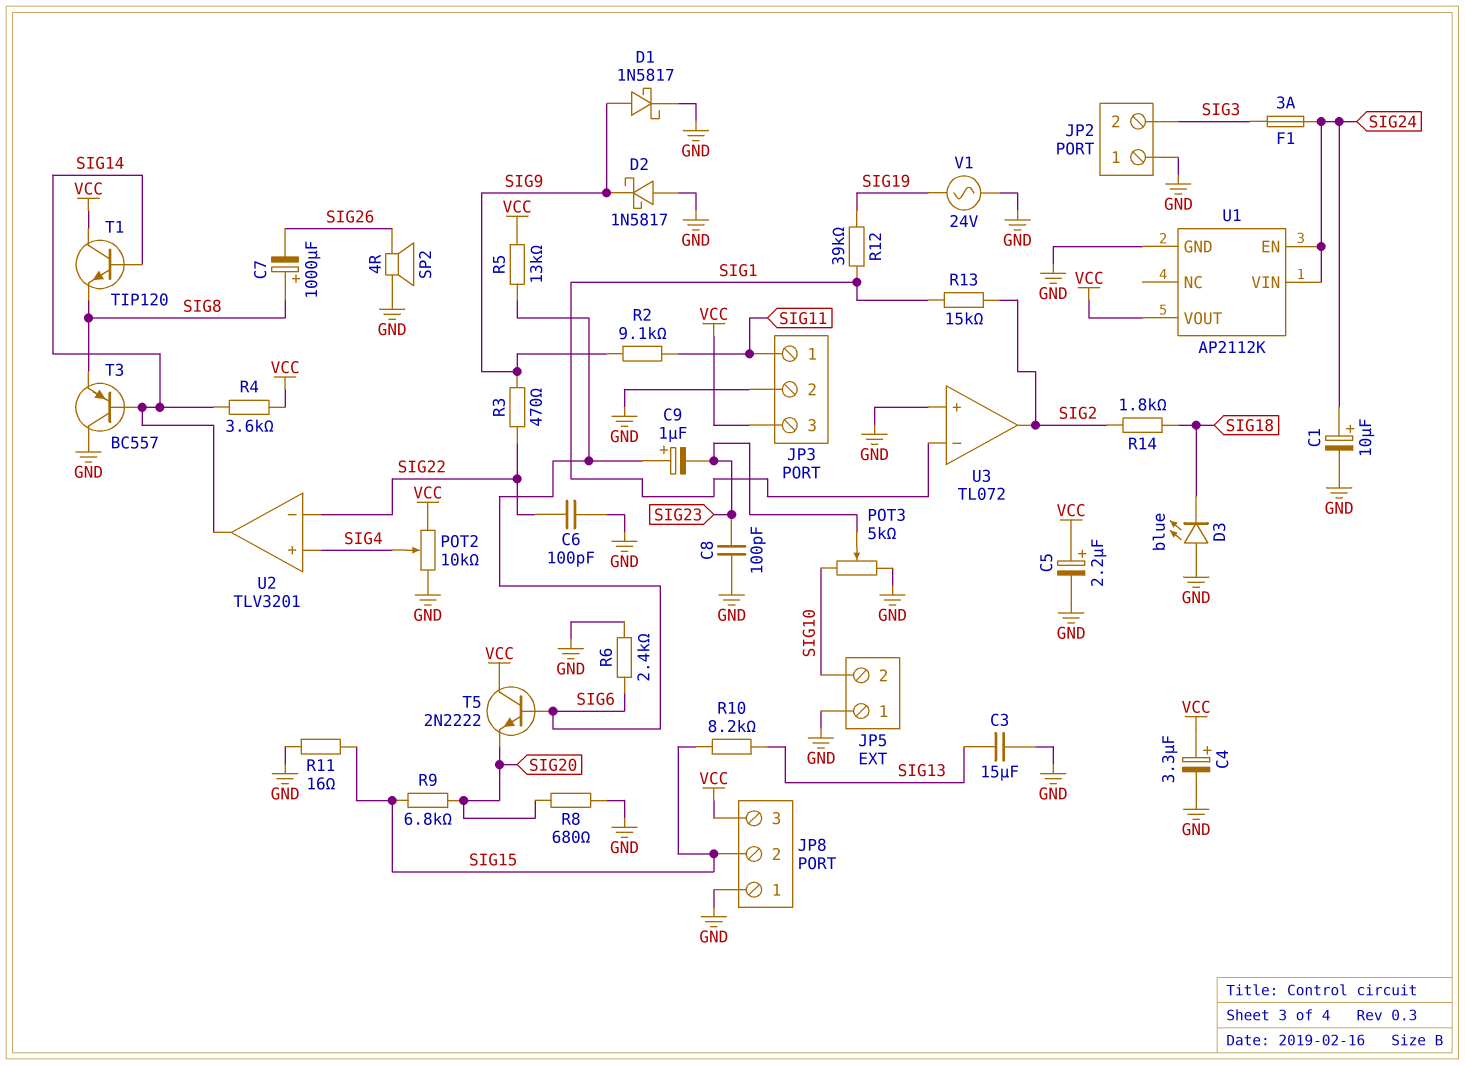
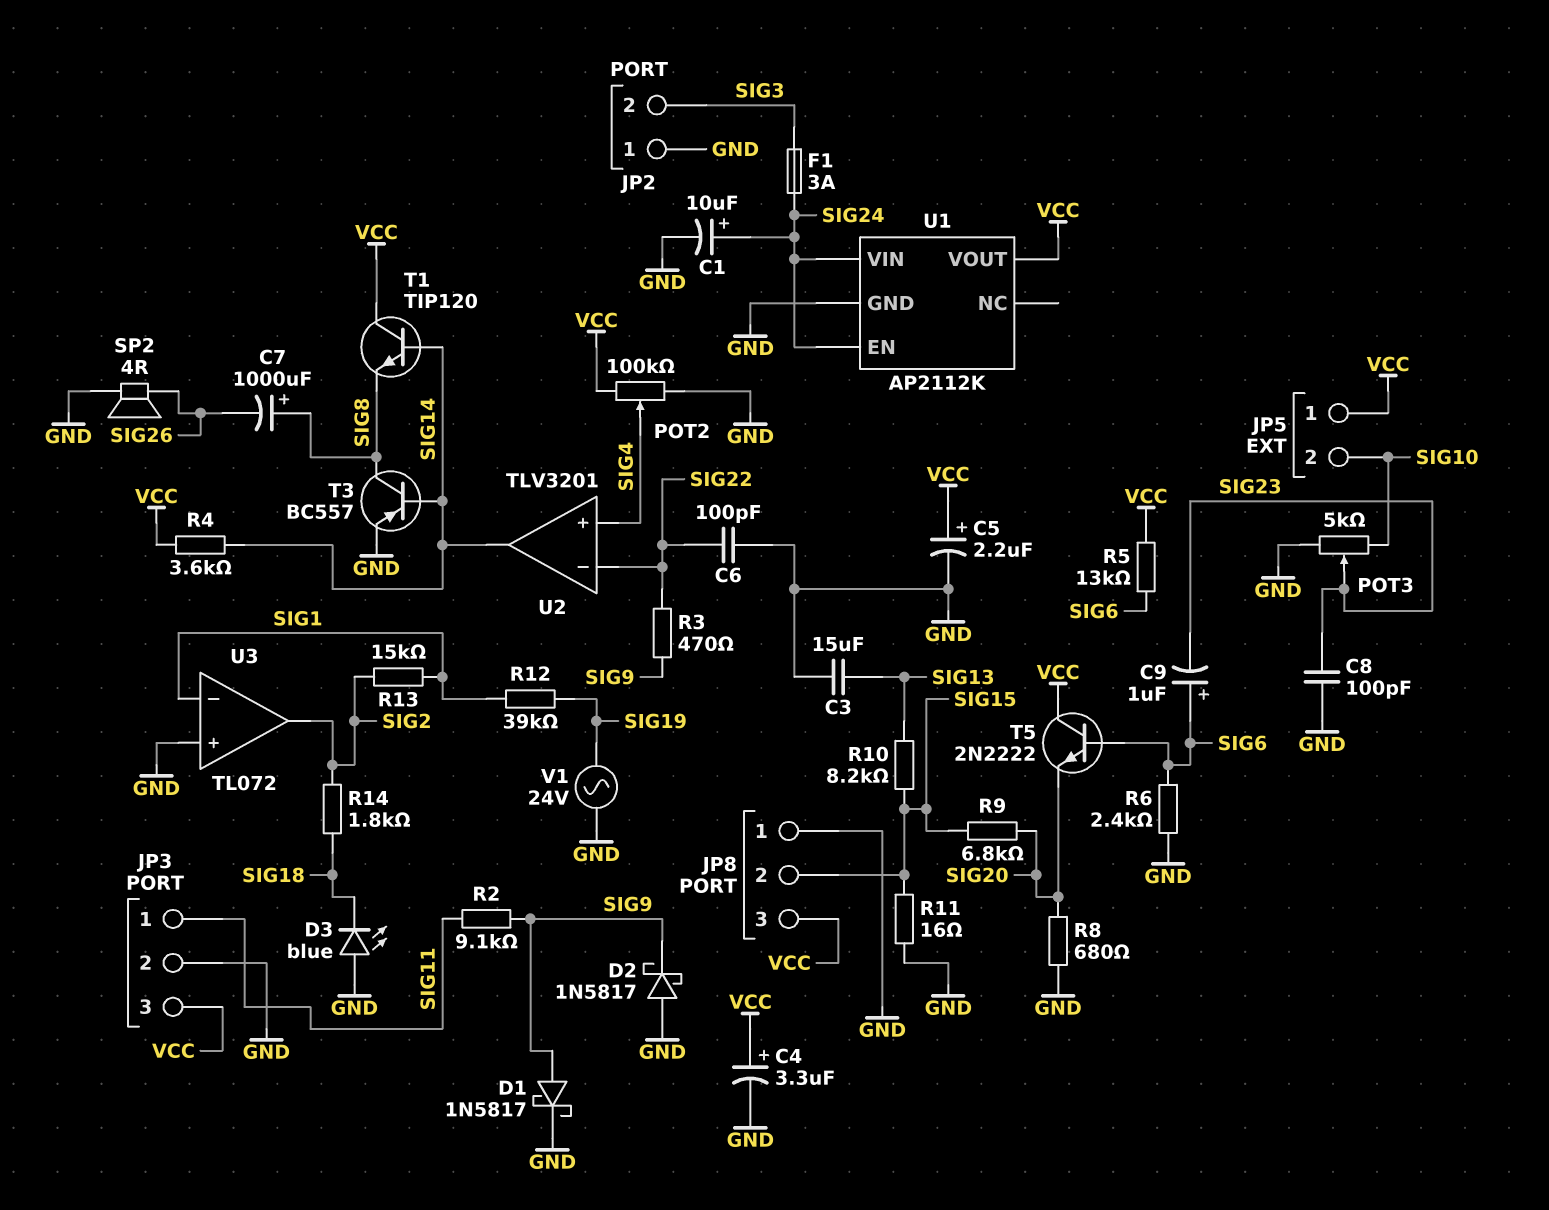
JP5 pin 1: GND -> VCC
POT2: 10k (GND, VCC, wiper SIG4) -> 100k (GND, VCC, wiper SIG4)
T3: PNP BC557 (B SIG14, C GND, E SIG8) -> PNP BC557 (B SIG14, C SIG8, E GND)

